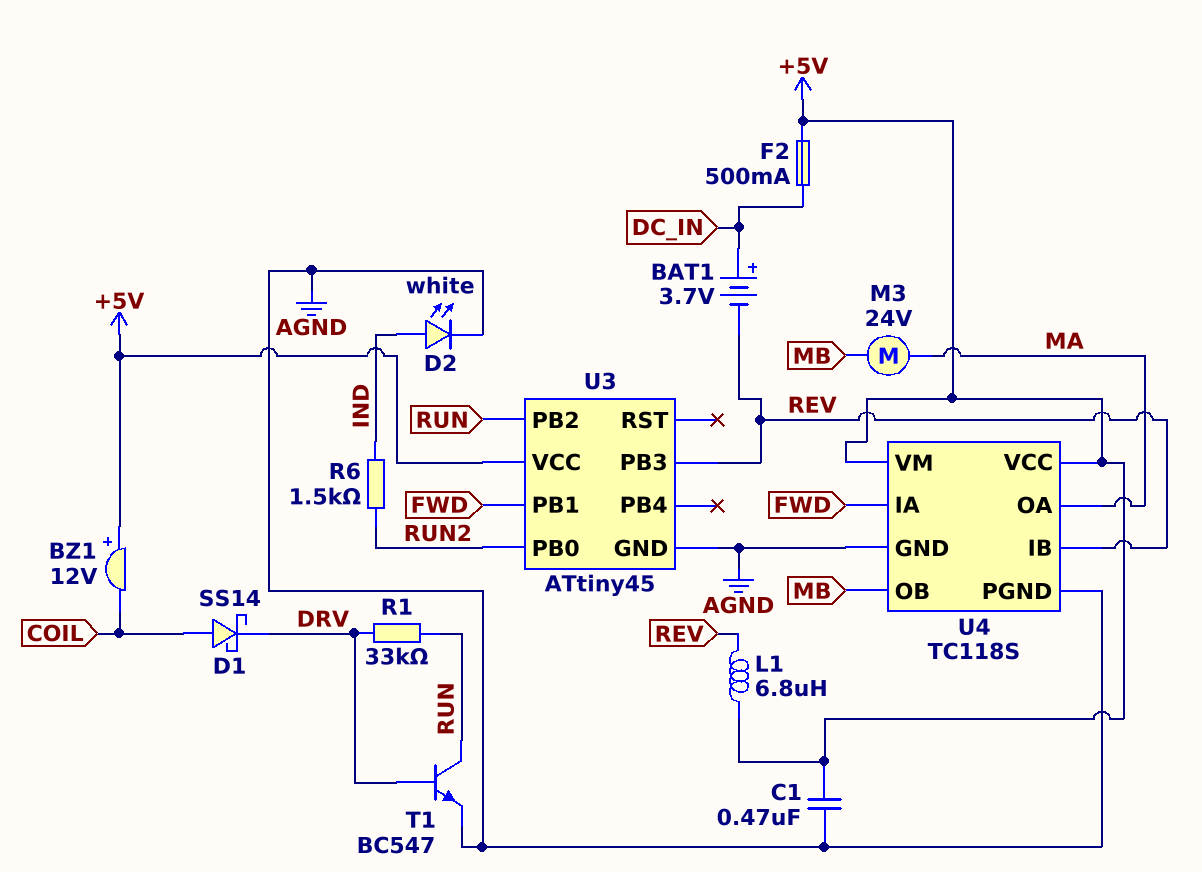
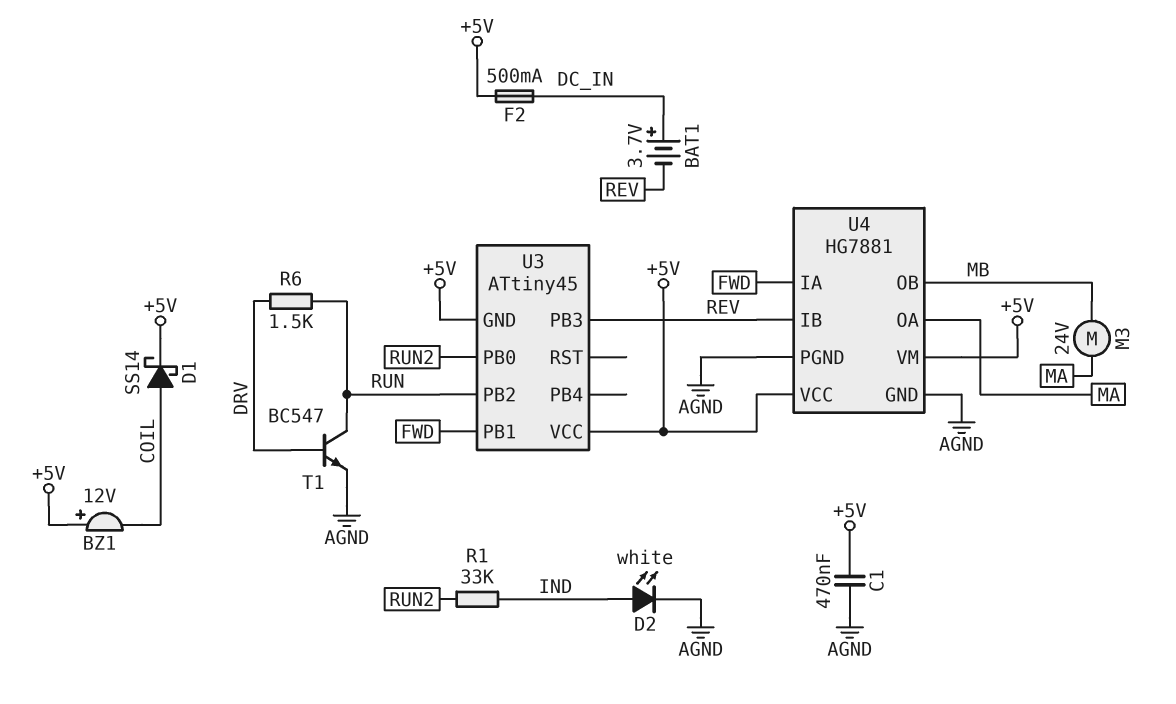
D1: schottky SS14 (A COIL, K DRV) -> schottky SS14 (A COIL, K +5V)
L1: 6.8uH (+5V, REV) -> none
R1: 33k (DRV, RUN) -> 33k (IND, RUN2)
R6: 1.5k (IND, RUN2) -> 1.5k (DRV, RUN)
U3 pin GND: AGND -> +5V
U4: TC118S -> HG7881

